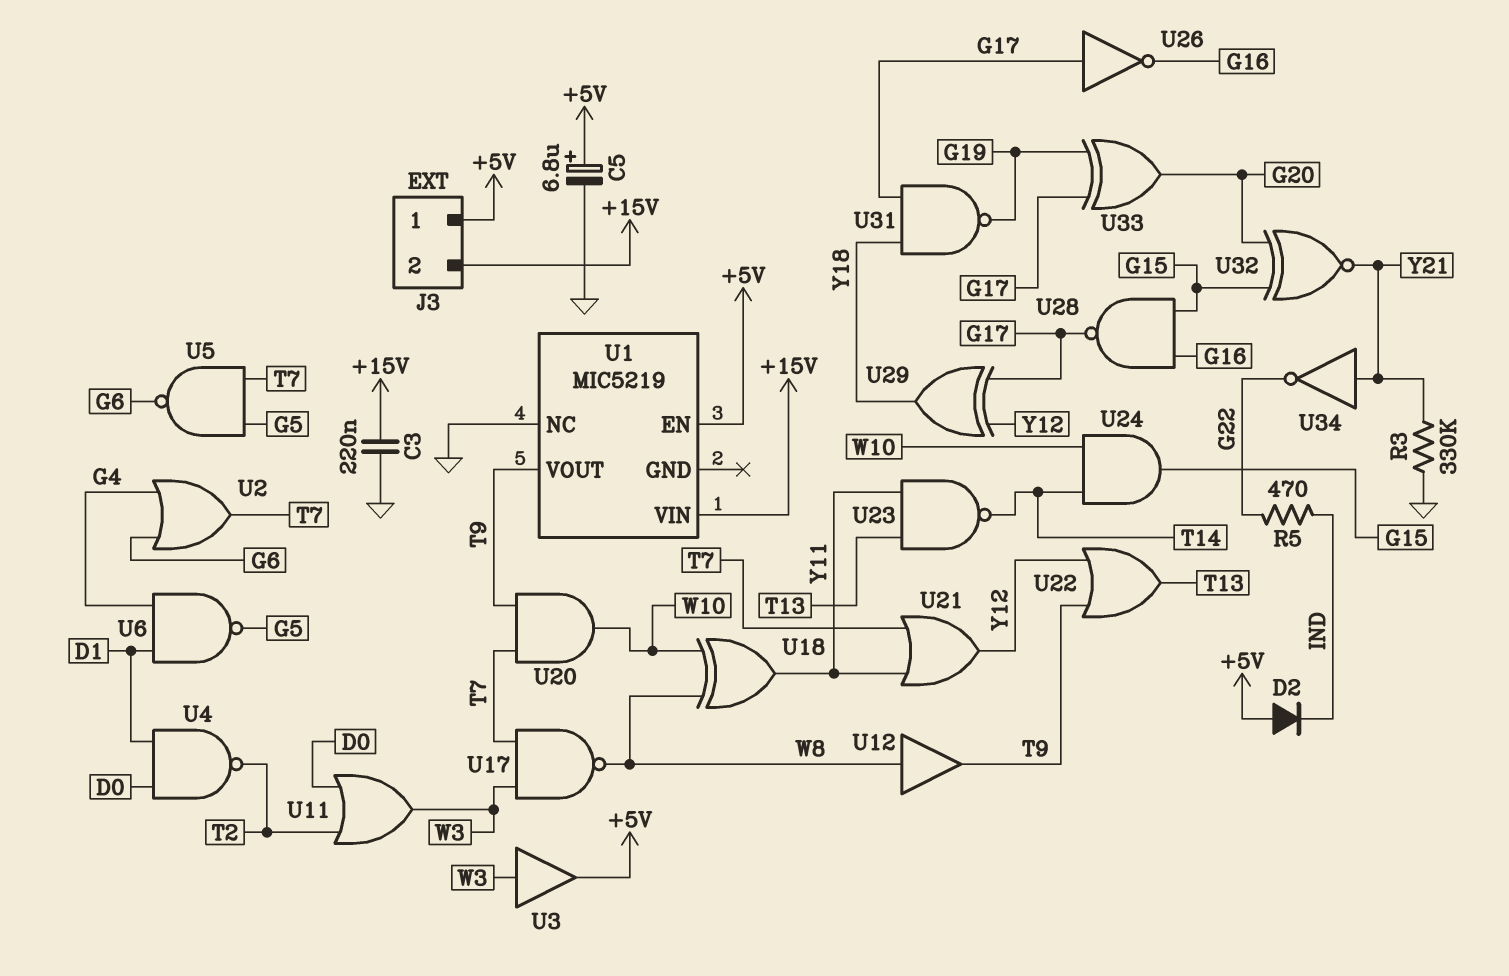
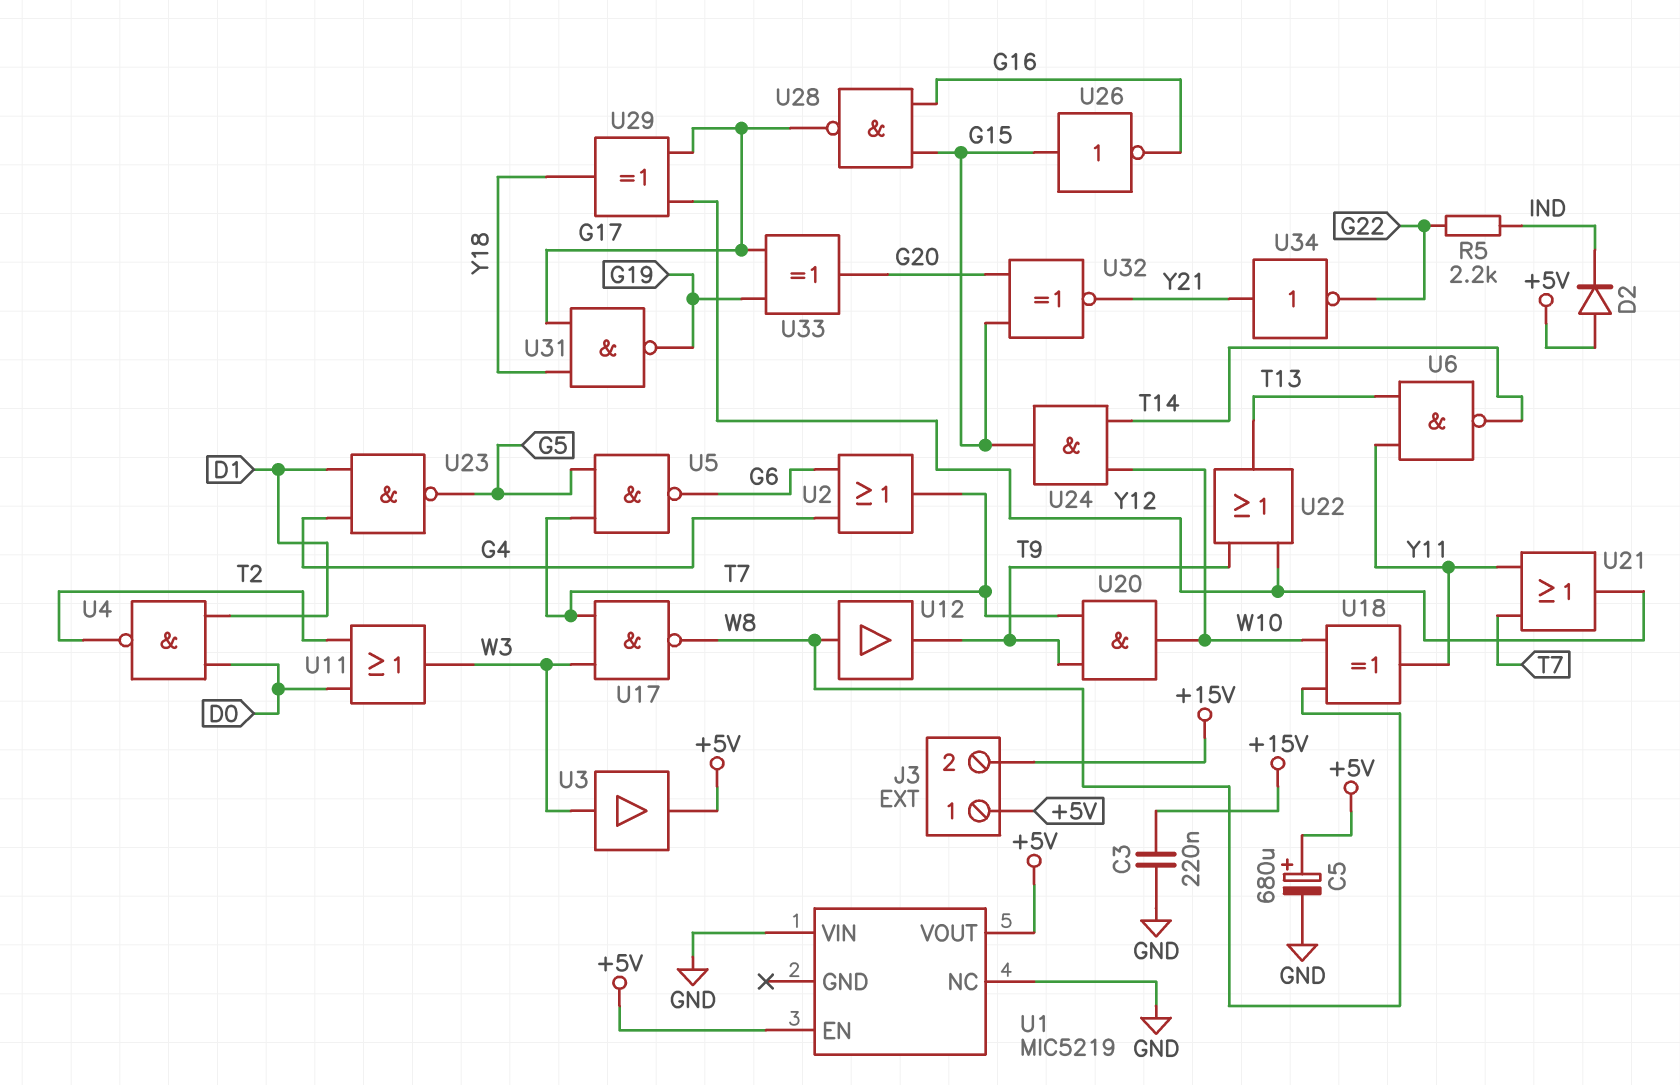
C5: 6.8uF (plus +5V, minus GND) -> 680uF (plus +5V, minus GND)
R3: 330k (GND, Y21) -> none
R5: 470 (G22, IND) -> 2.2k (G22, IND)
U1 pin VIN: +15V -> GND
U1 pin VOUT: T9 -> +5V
U6: NAND (in D1, in G4, out G5) -> NAND (in T13, in Y11, out T14)
U23: NAND (in T13, in Y11, out T14) -> NAND (in D1, in G4, out G5)
U26: NOT (in G17, out G16) -> NOT (in G15, out G16)

